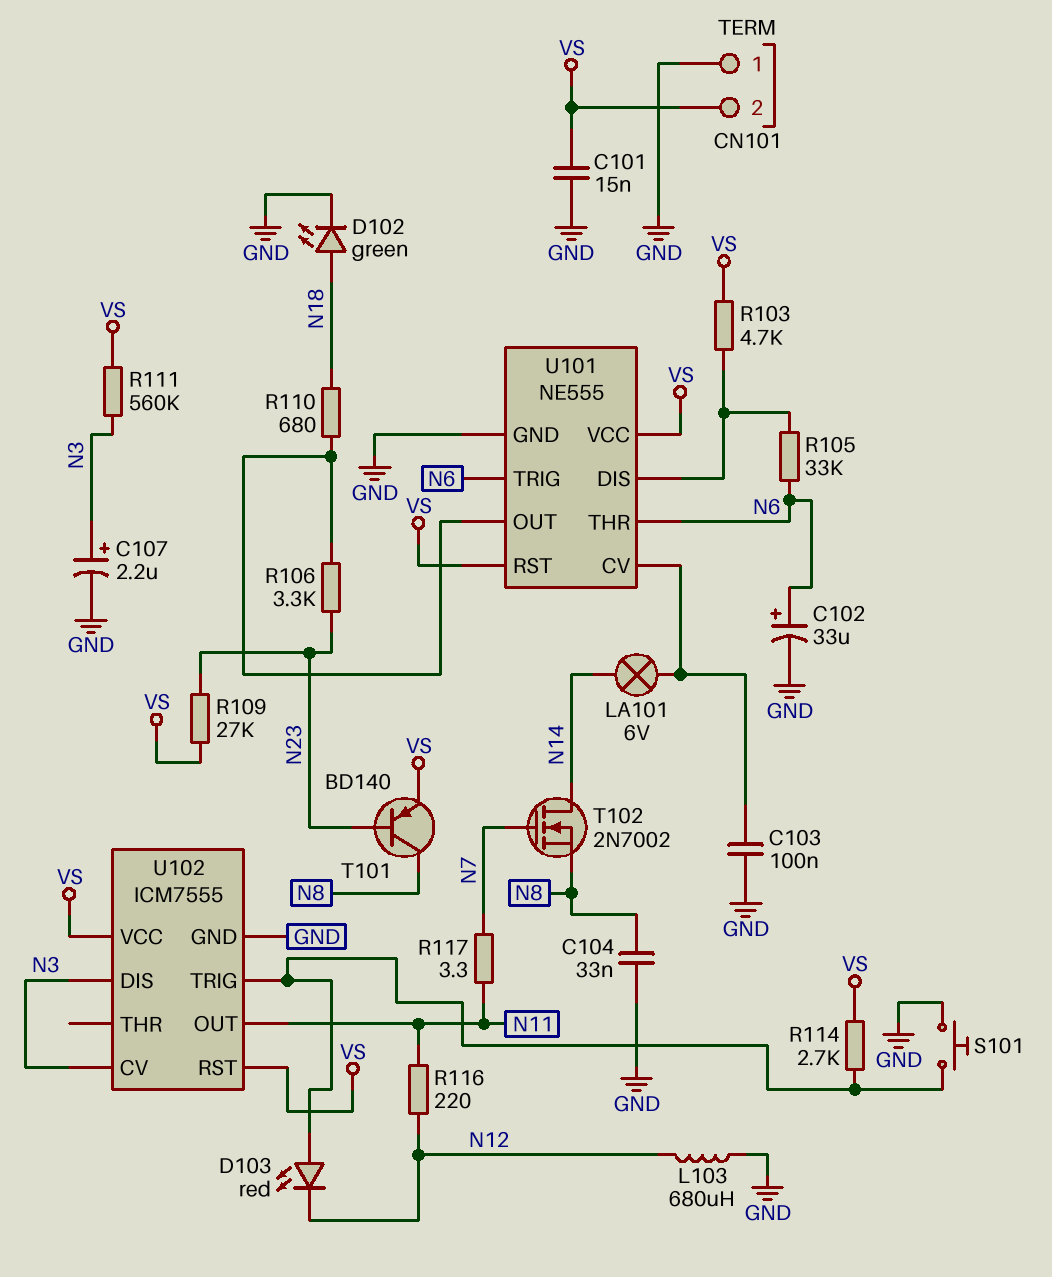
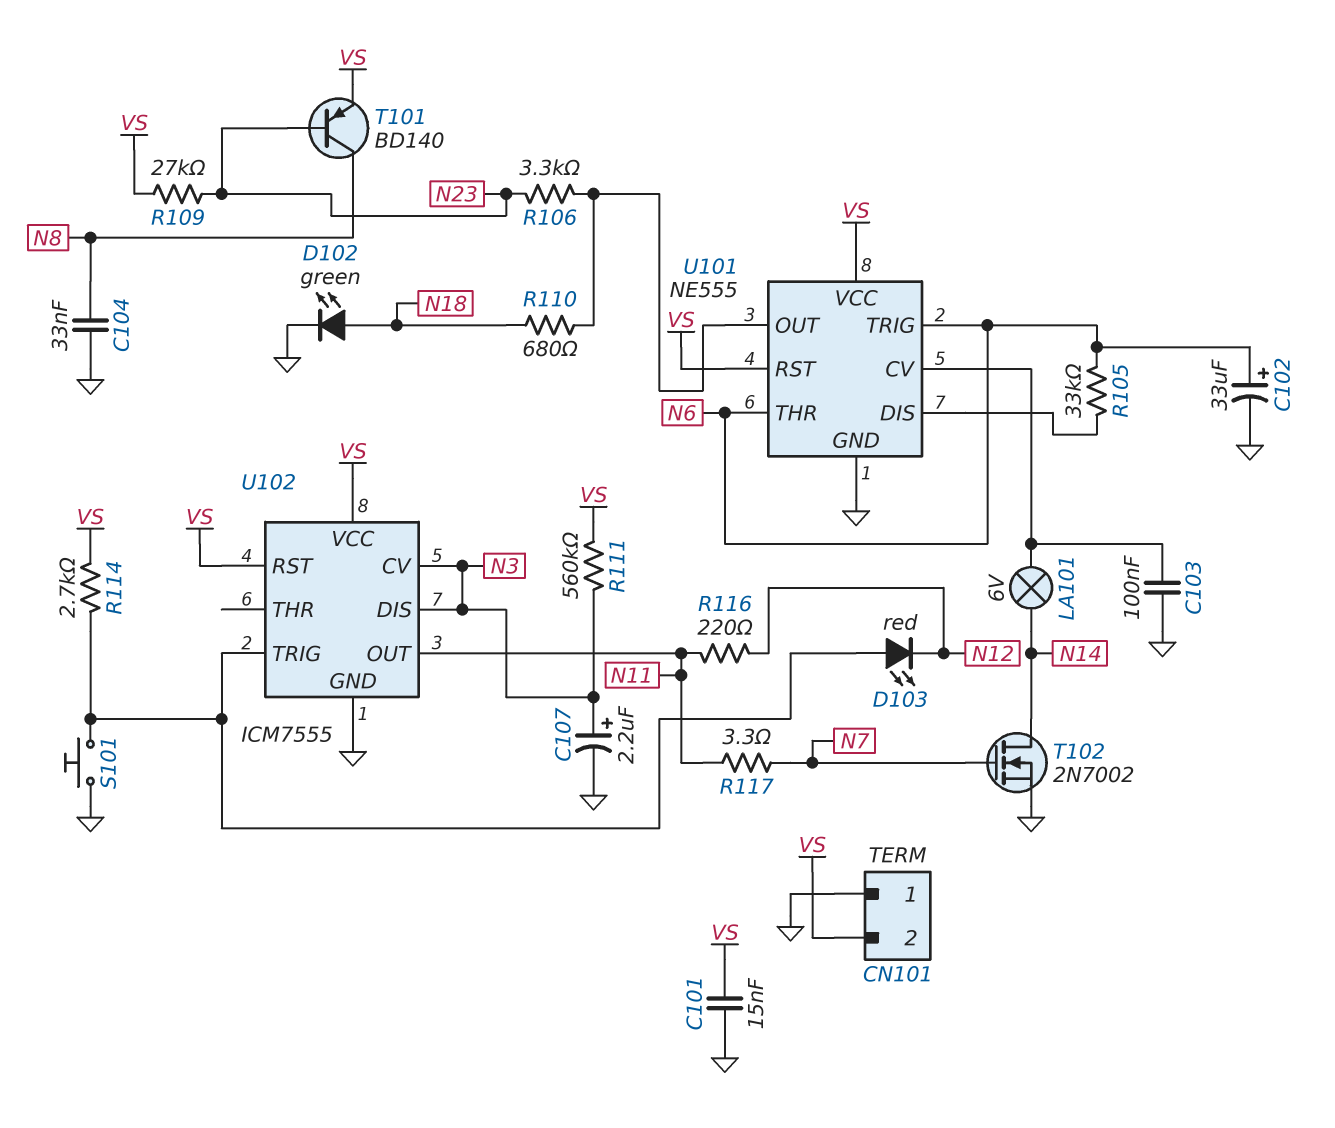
L103: 680uH (GND, N12) -> none
R103: 4.7k (U101/DIS, VS) -> none
T102: NMOS 2N7002 (G N7, D N14, S N8) -> NMOS 2N7002 (G N7, D N14, S GND)

